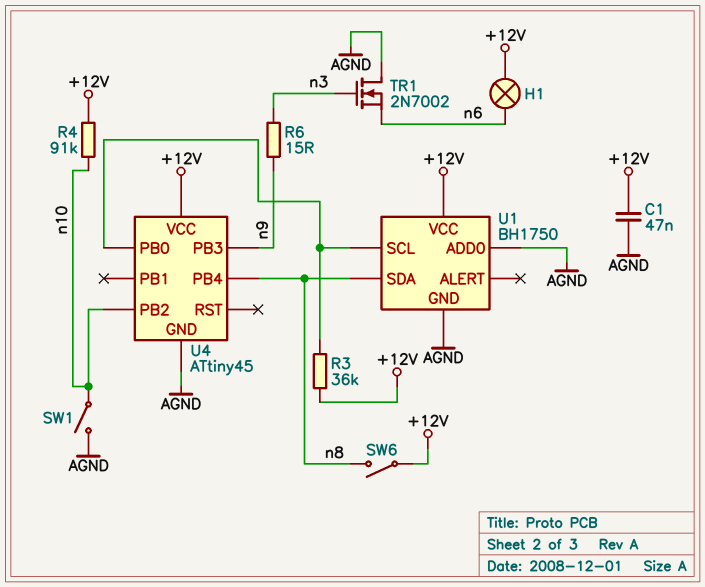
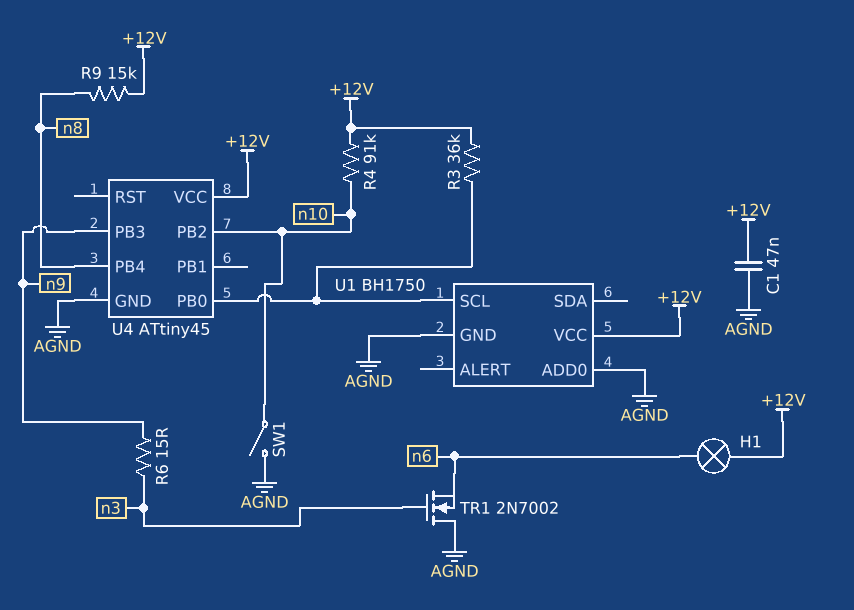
R9: none -> 15k (+12V, n8)
SW6: switch (+12V, n8) -> none
U1 pin SDA: n8 -> none

